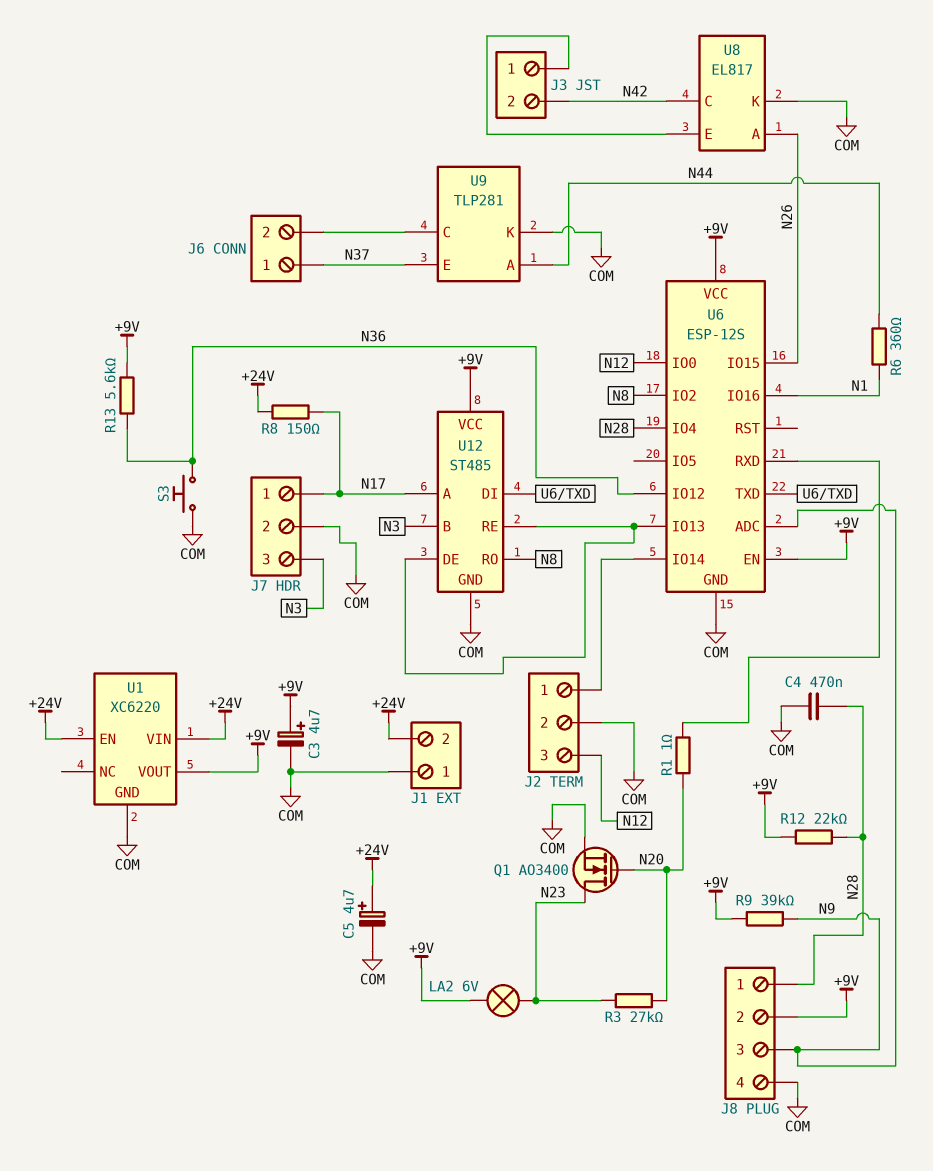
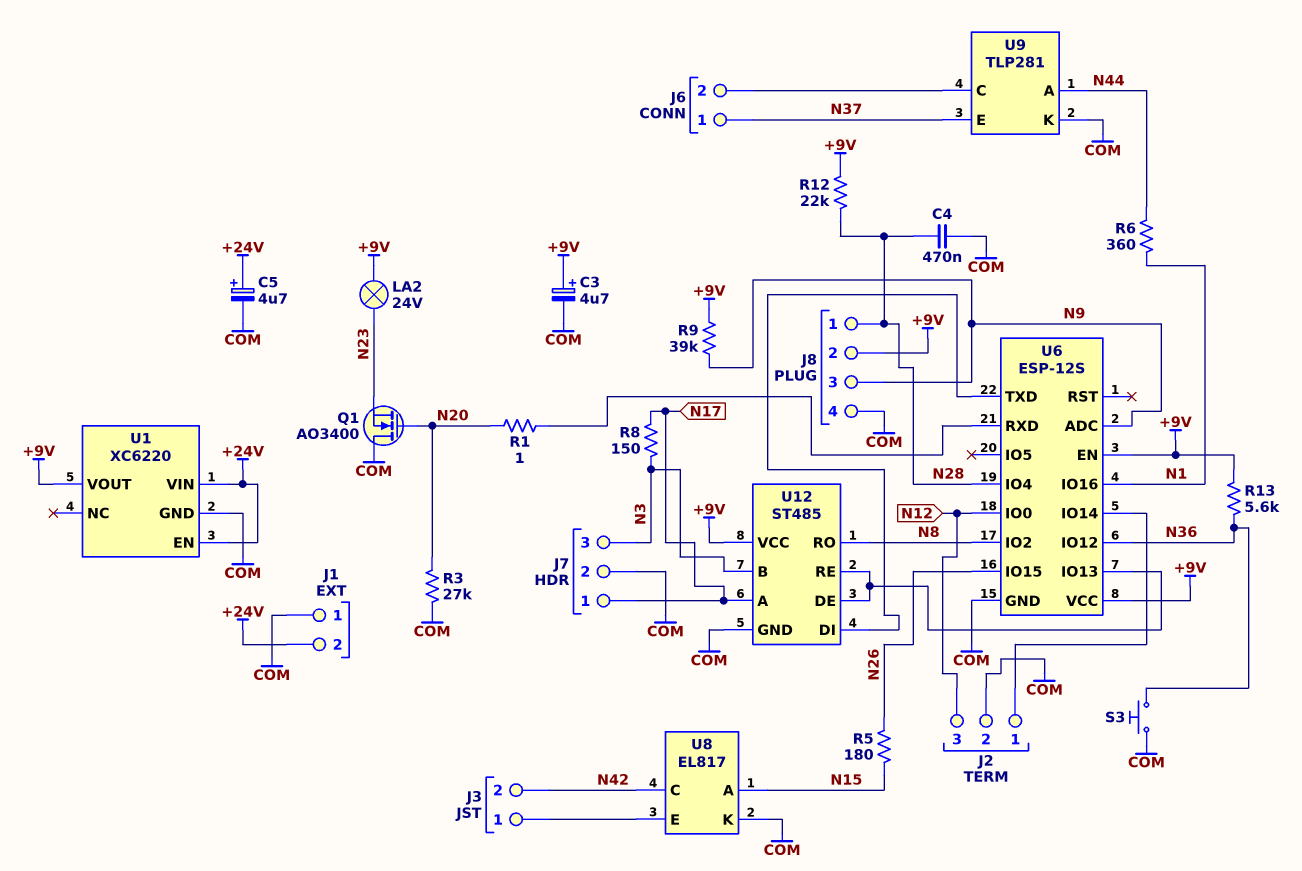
LA2: lamp 6V (+9V, N23) -> lamp 24V (+9V, N23)
Q1: NMOS AO3400 (G N20, D N23, S COM) -> NMOS AO3400 (G N20, D COM, S N23)
R3: 27k (N20, N23) -> 27k (COM, N20)
R5: none -> 180 (N15, N26)
R8: 150 (+24V, N17) -> 150 (N3, N17)
U8 pin A: N26 -> N15

